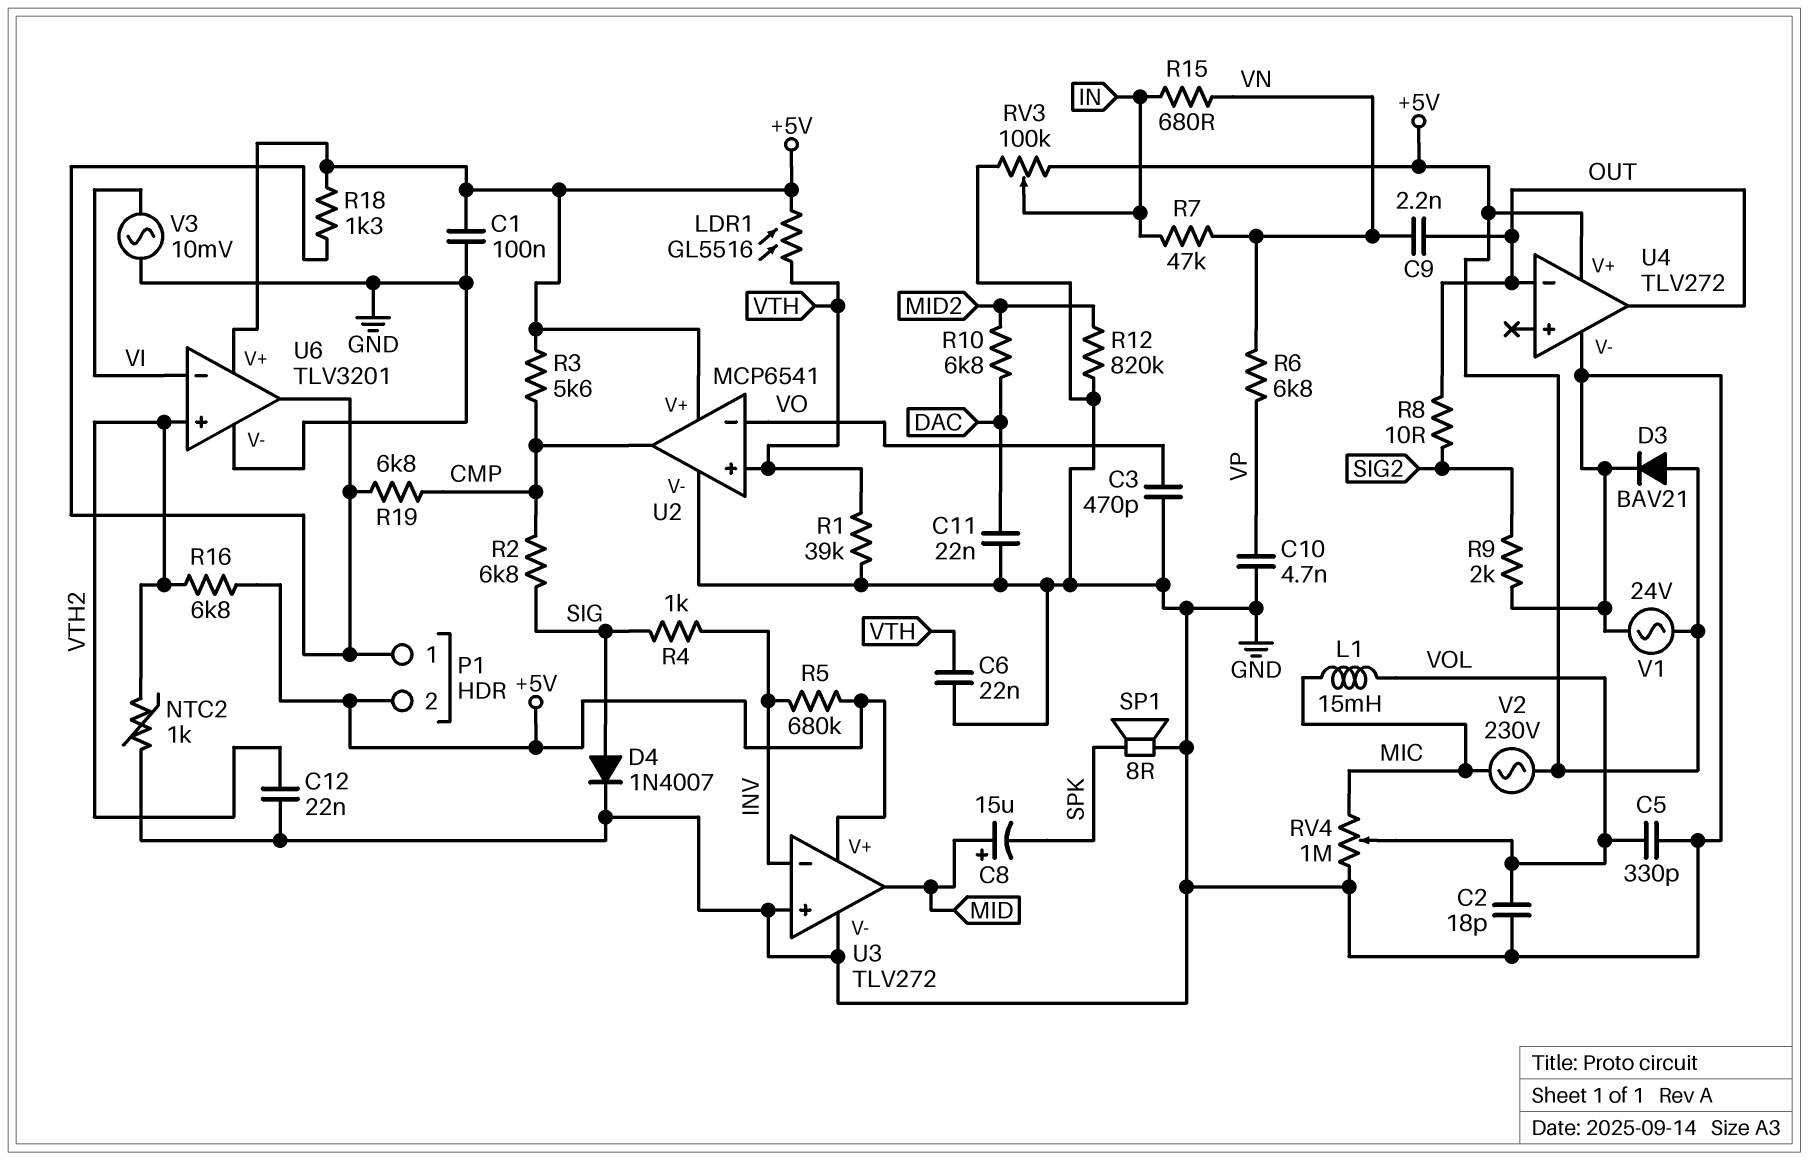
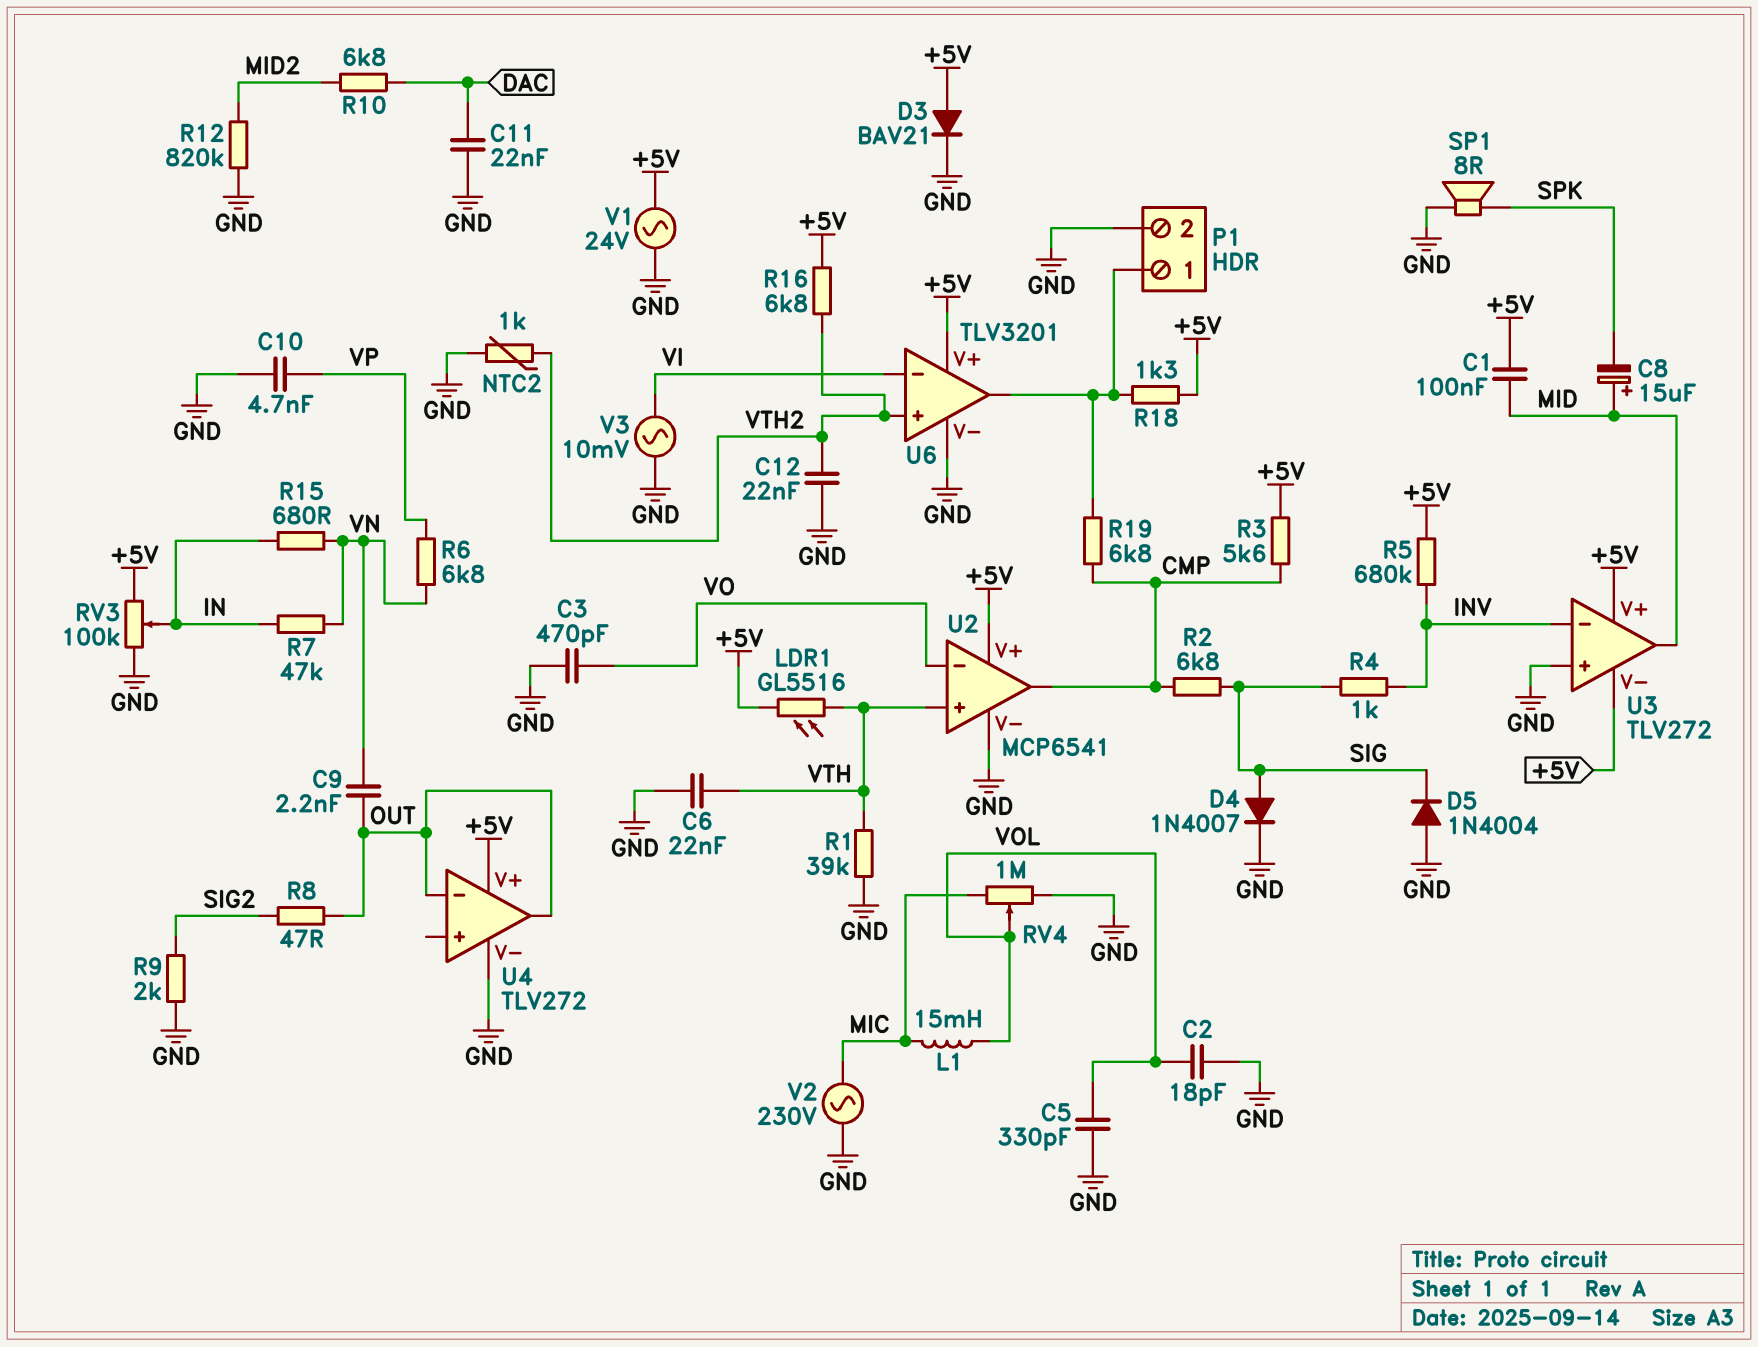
C1: 100nF (+5V, GND) -> 100nF (+5V, MID)
D5: none -> diode 1N4004 (A GND, K SIG)
P1 pin 2: +5V -> GND
R8: 10 (OUT, SIG2) -> 47 (OUT, SIG2)
U3 pin V-: GND -> +5V
V2: AC 230V (+5V, MIC) -> AC 230V (GND, MIC)

